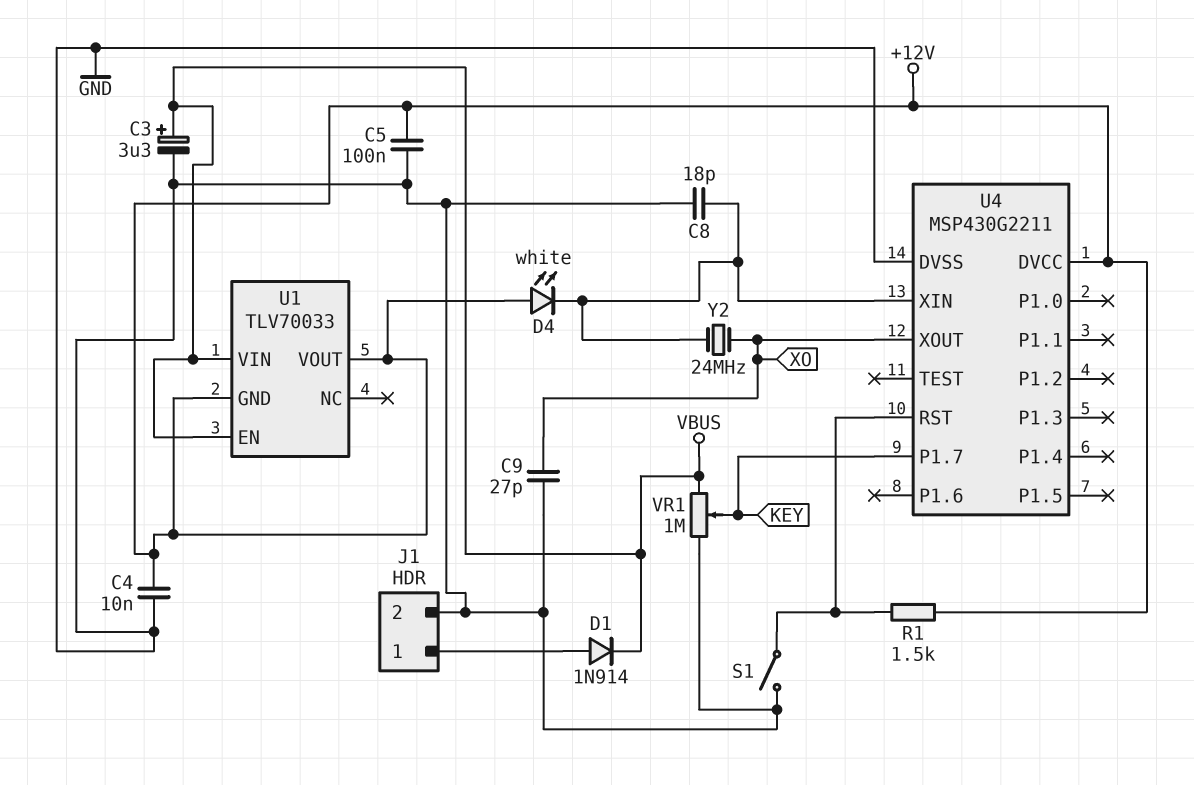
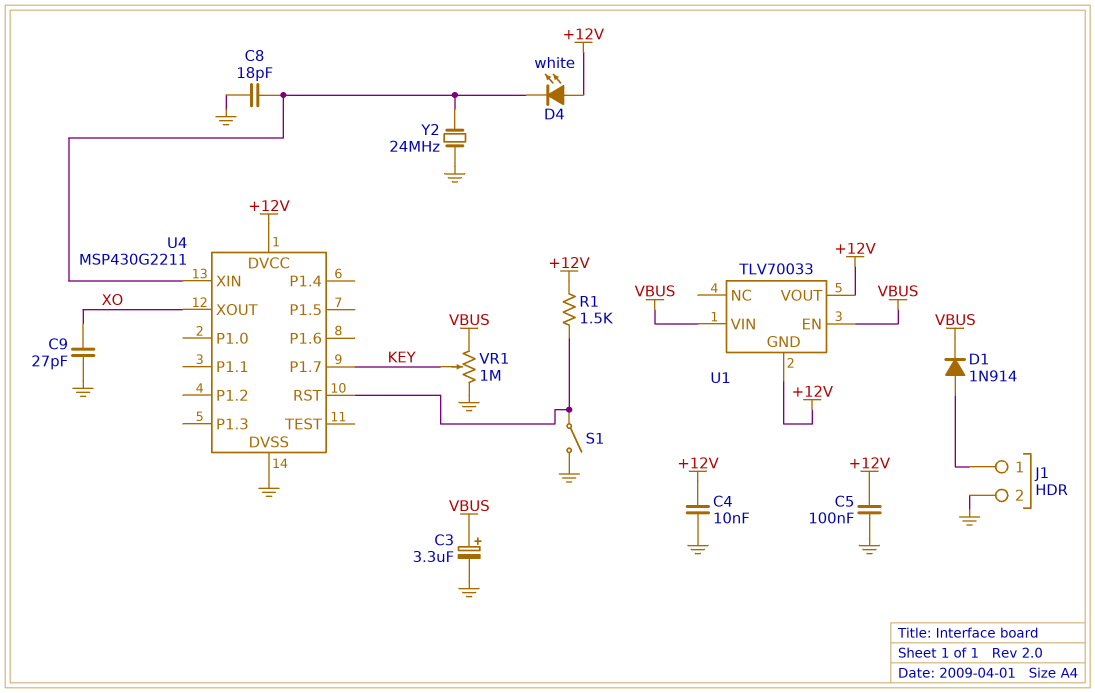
Y2: 24MHz (U4/XIN, XO) -> 24MHz (GND, U4/XIN)

